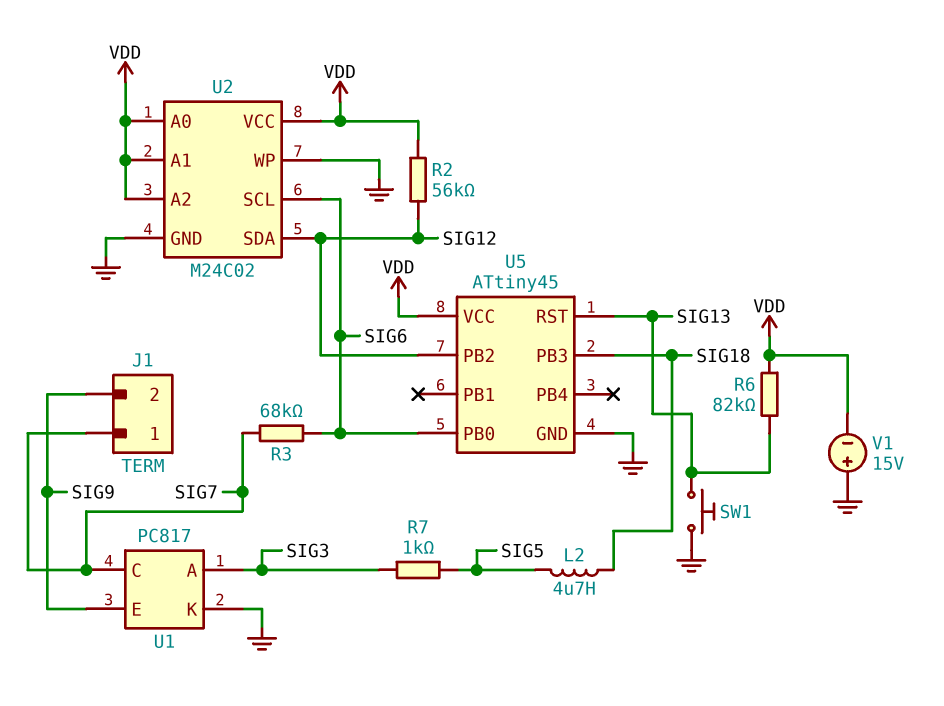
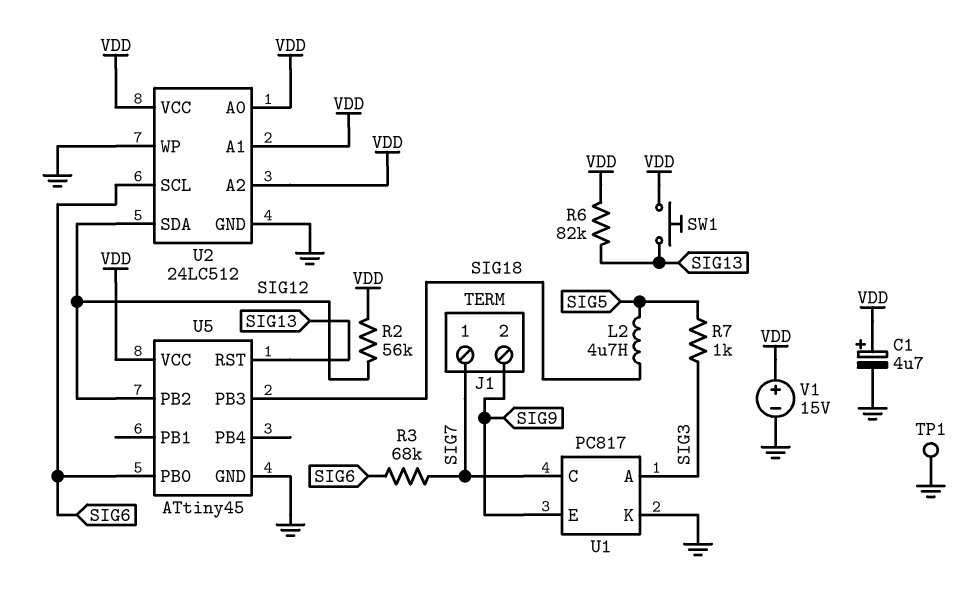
C1: none -> 4.7uF (plus VDD, minus GND)
SW1: button (GND, SIG13) -> button (SIG13, VDD)
TP1: none -> test point (GND)
U2: M24C02 -> 24LC512
V1: 15V (plus GND, minus VDD) -> 15V (plus VDD, minus GND)

